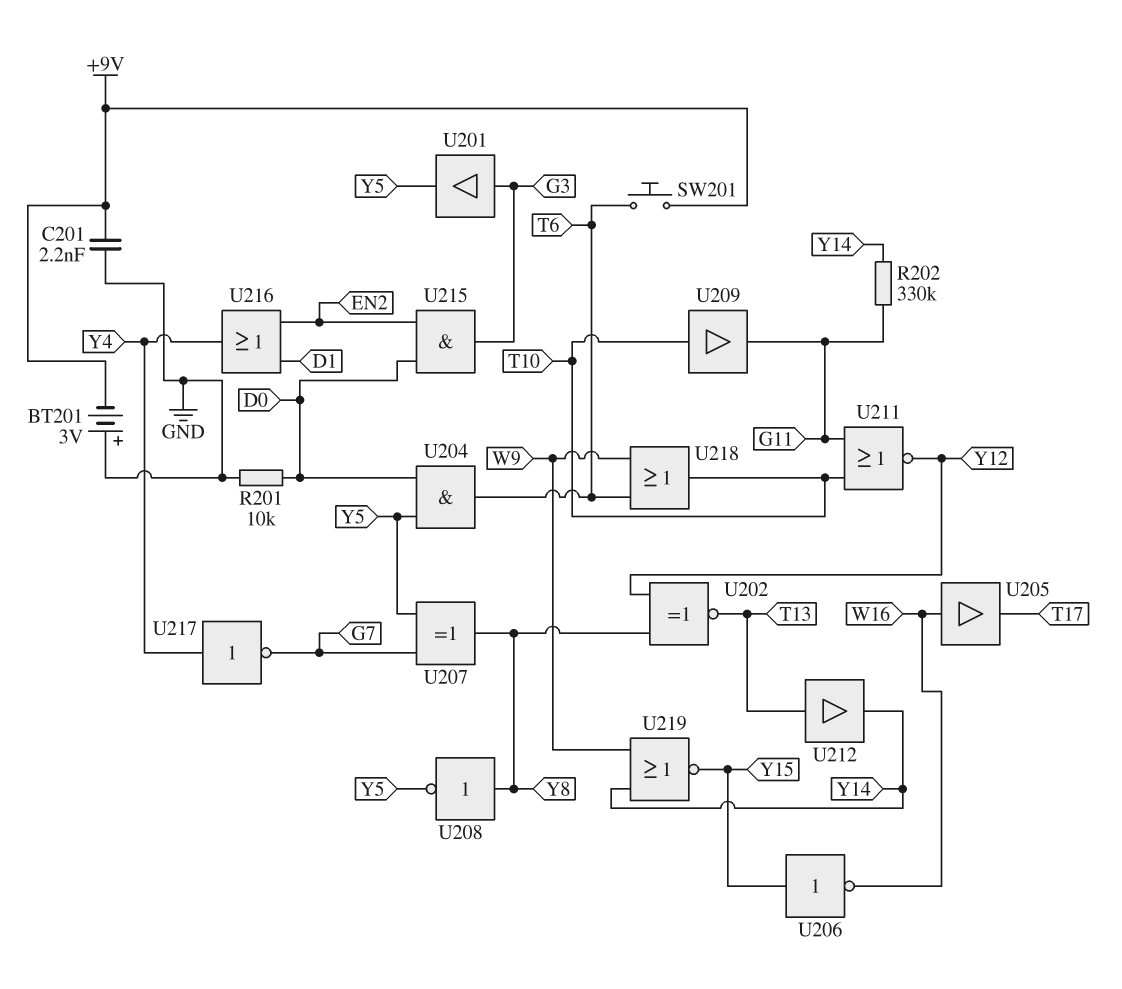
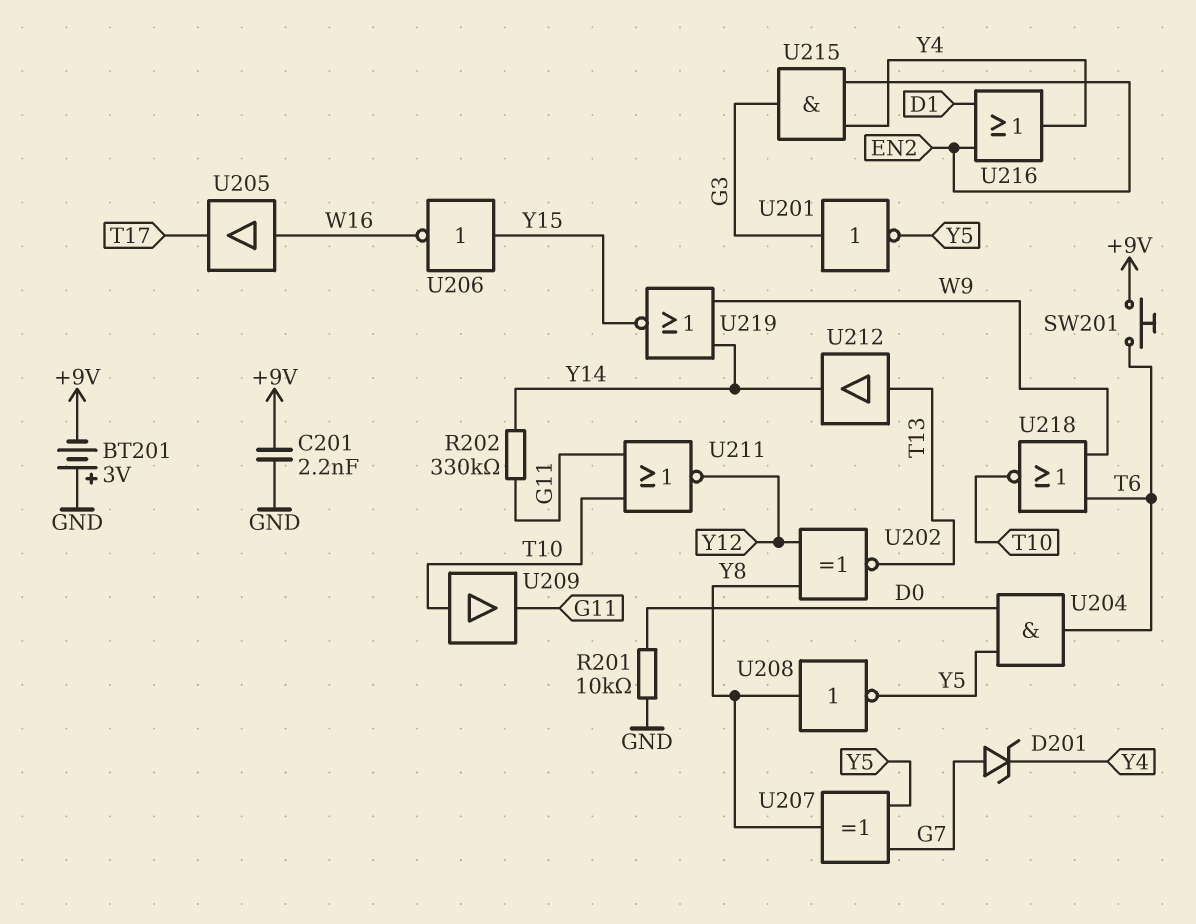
D201: none -> zener (A G7, K Y4)
U201: buffer (in G3, out Y5) -> NOT (in G3, out Y5)
U215: AND (in D0, in EN2, out G3) -> AND (in EN2, in Y4, out G3)
U217: NOT (in Y4, out G7) -> none
U218: OR (in T6, in W9, out T10) -> NOR (in T6, in W9, out T10)

